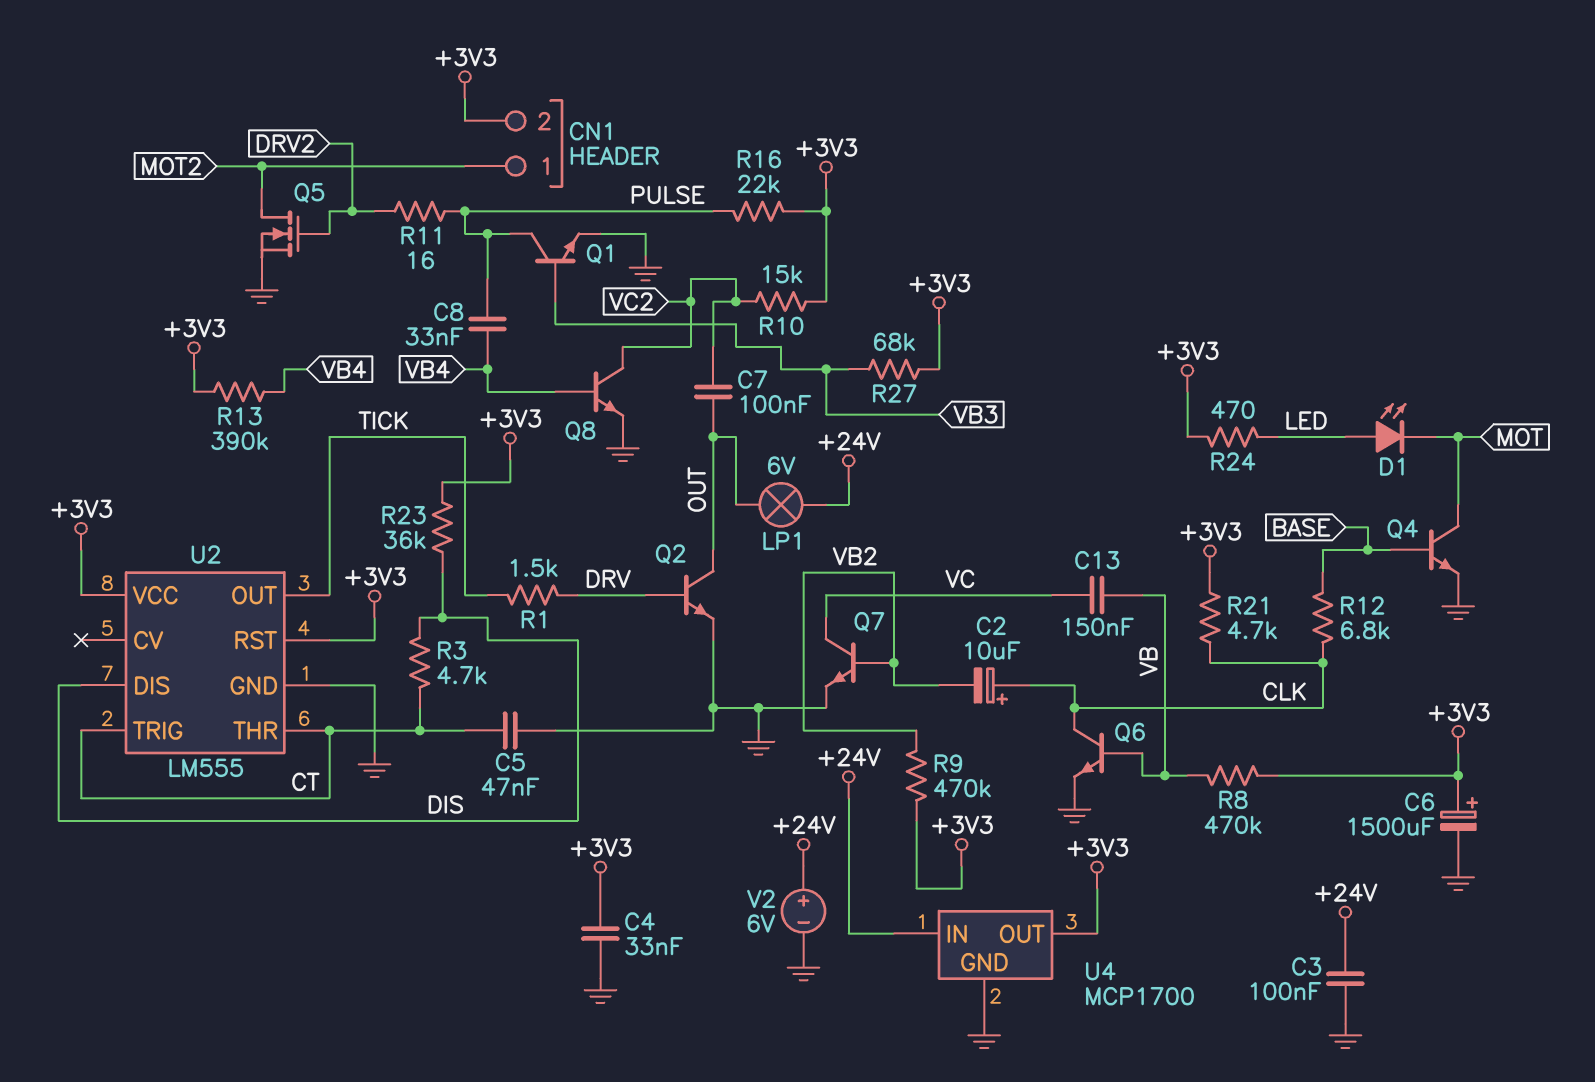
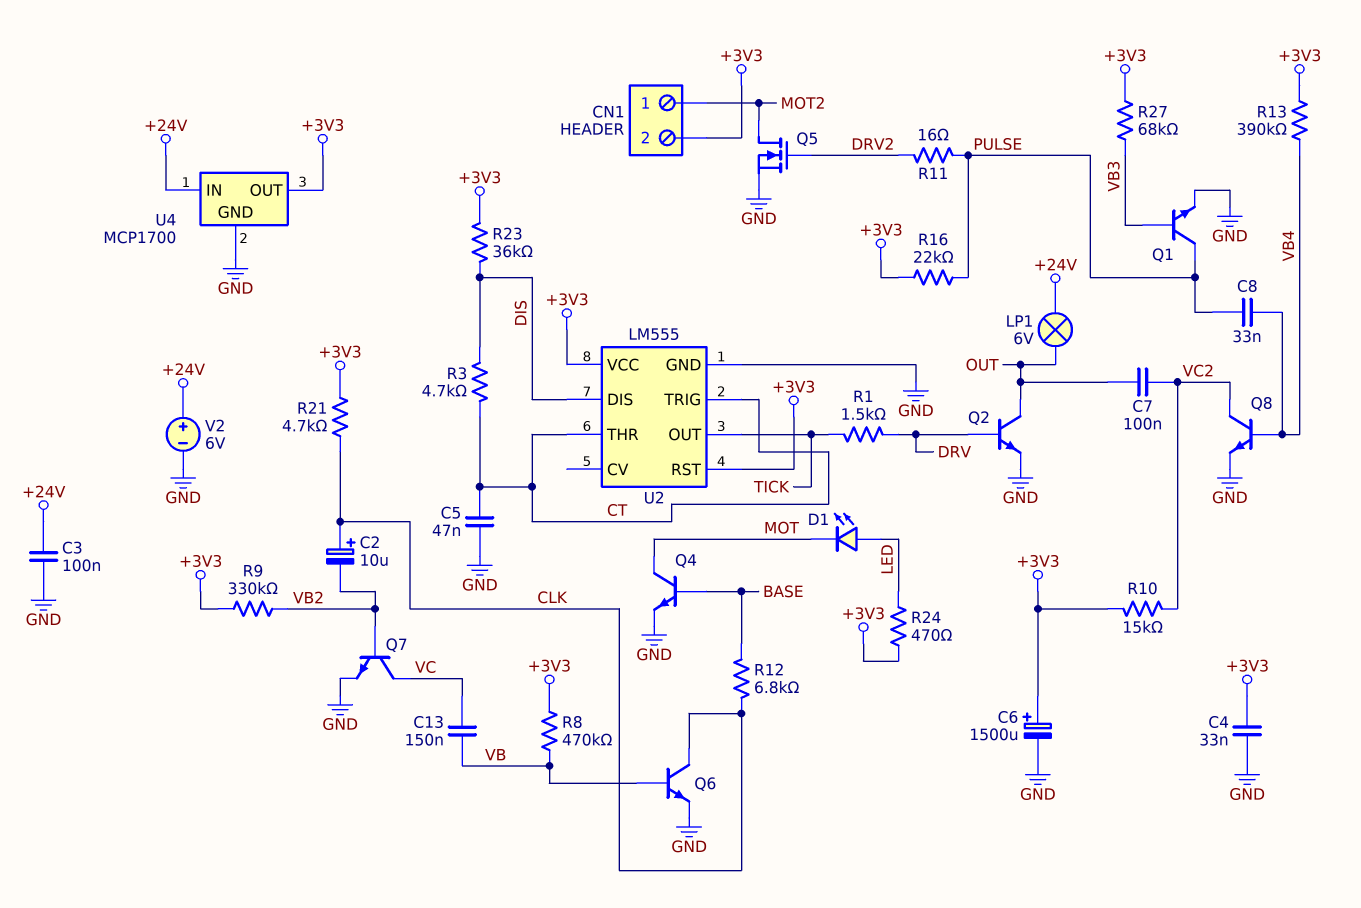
R9: 470k (+3V3, VB2) -> 330k (+3V3, VB2)

